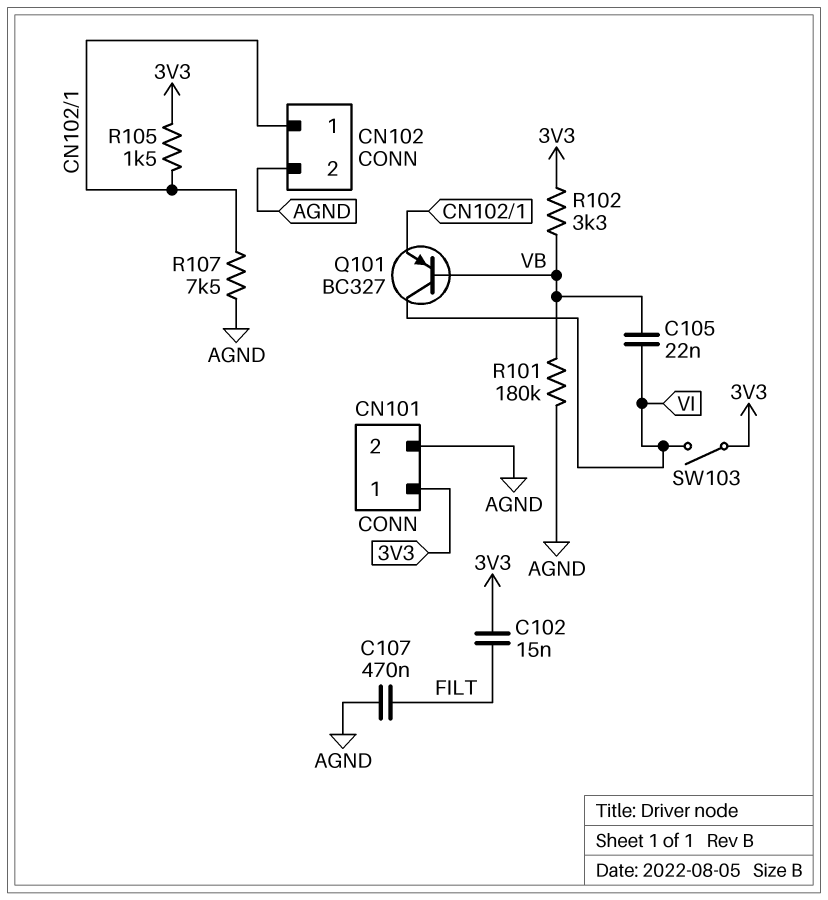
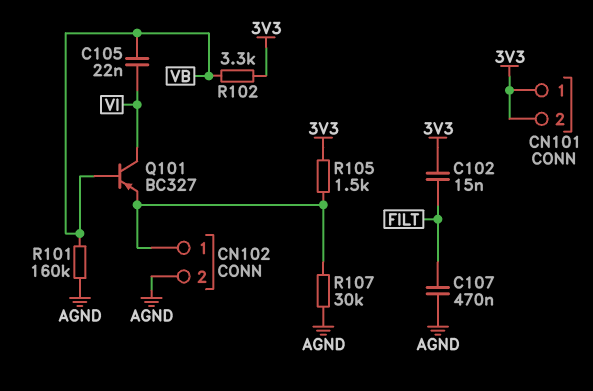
CN101 pin 2: AGND -> 3V3
R101: 180k (AGND, VB) -> 160k (AGND, VB)
R107: 7.5k (AGND, CN102/1) -> 30k (AGND, CN102/1)
SW103: switch (3V3, VI) -> none

